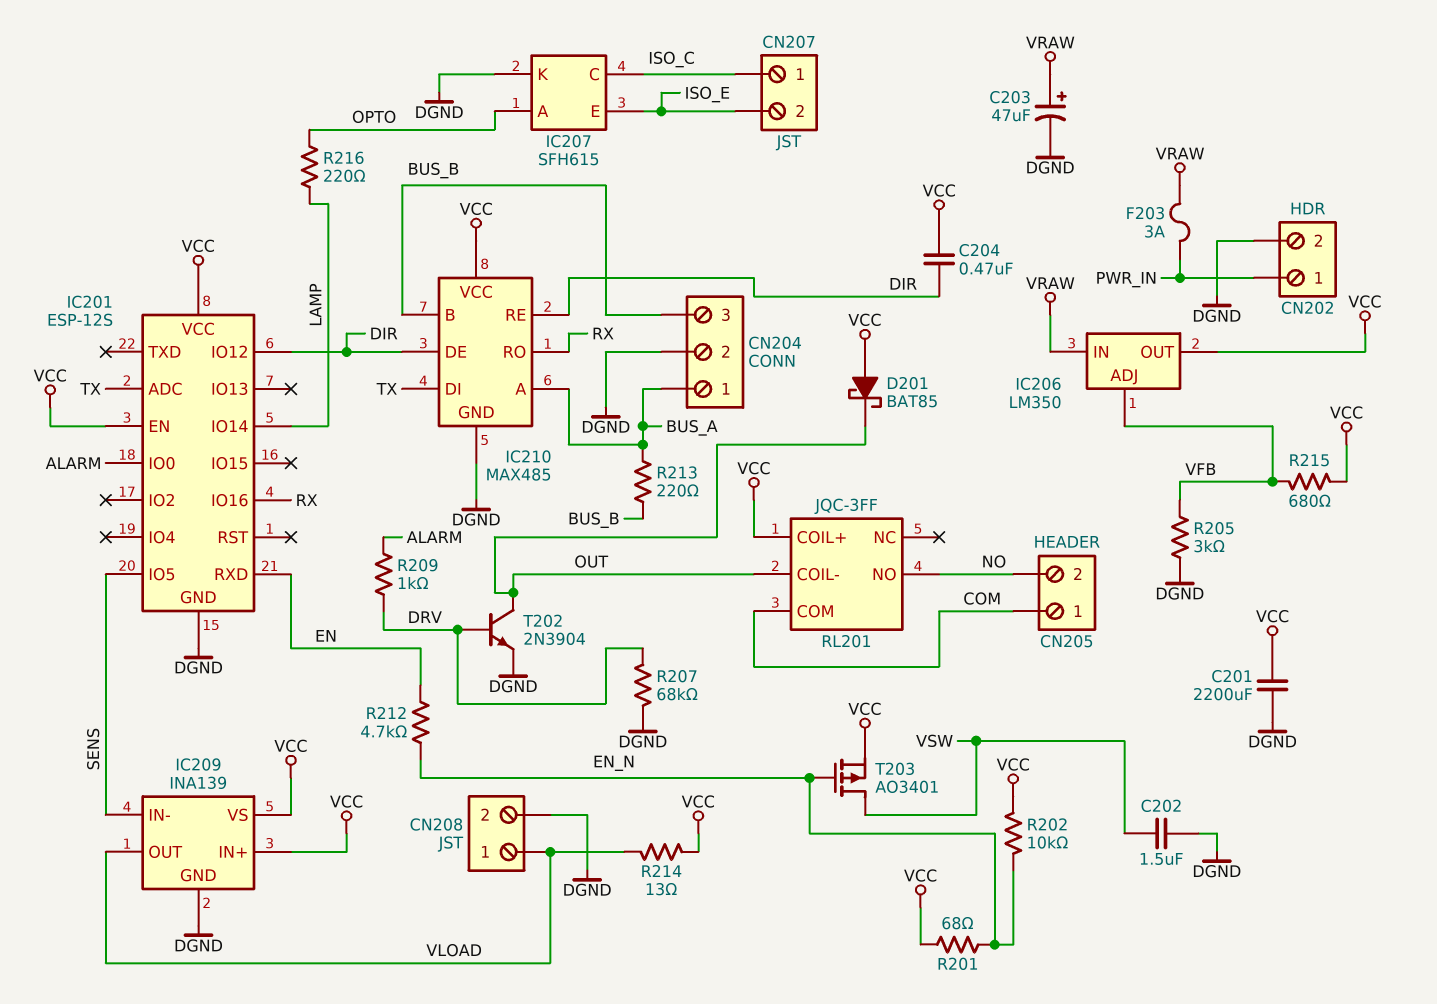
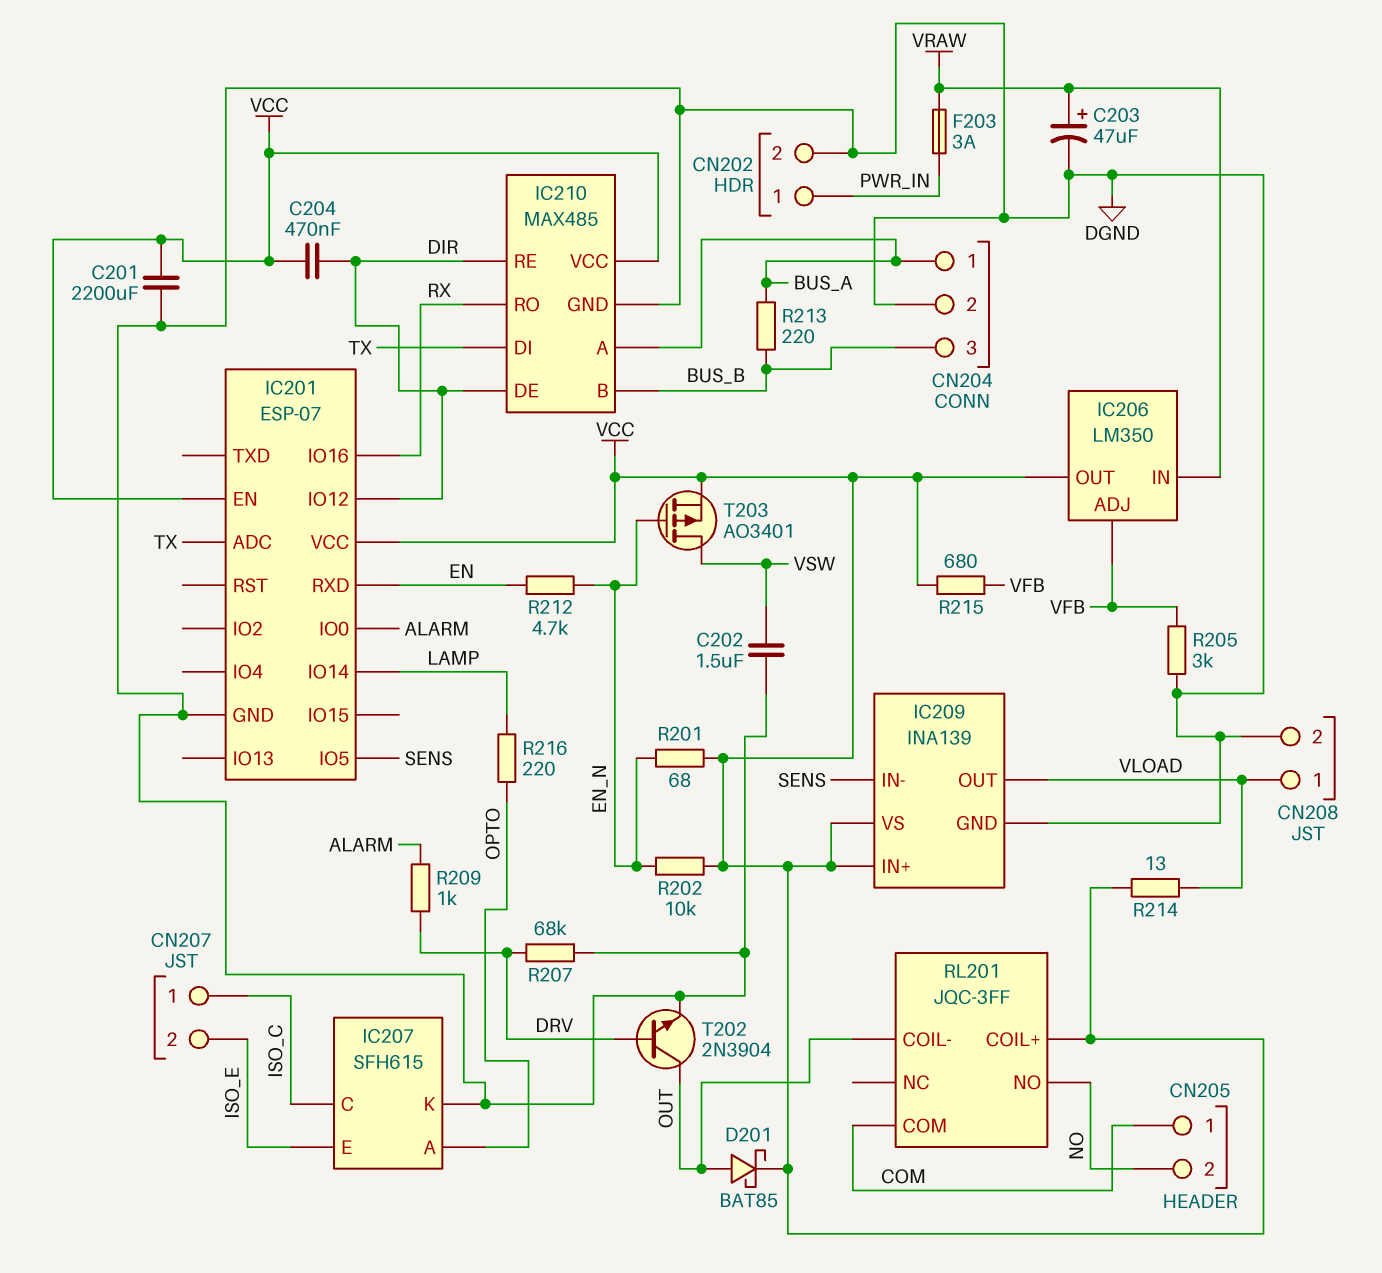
D201: schottky BAT85 (A VCC, K OUT) -> schottky BAT85 (A OUT, K VCC)
IC201: ESP-12S -> ESP-07

